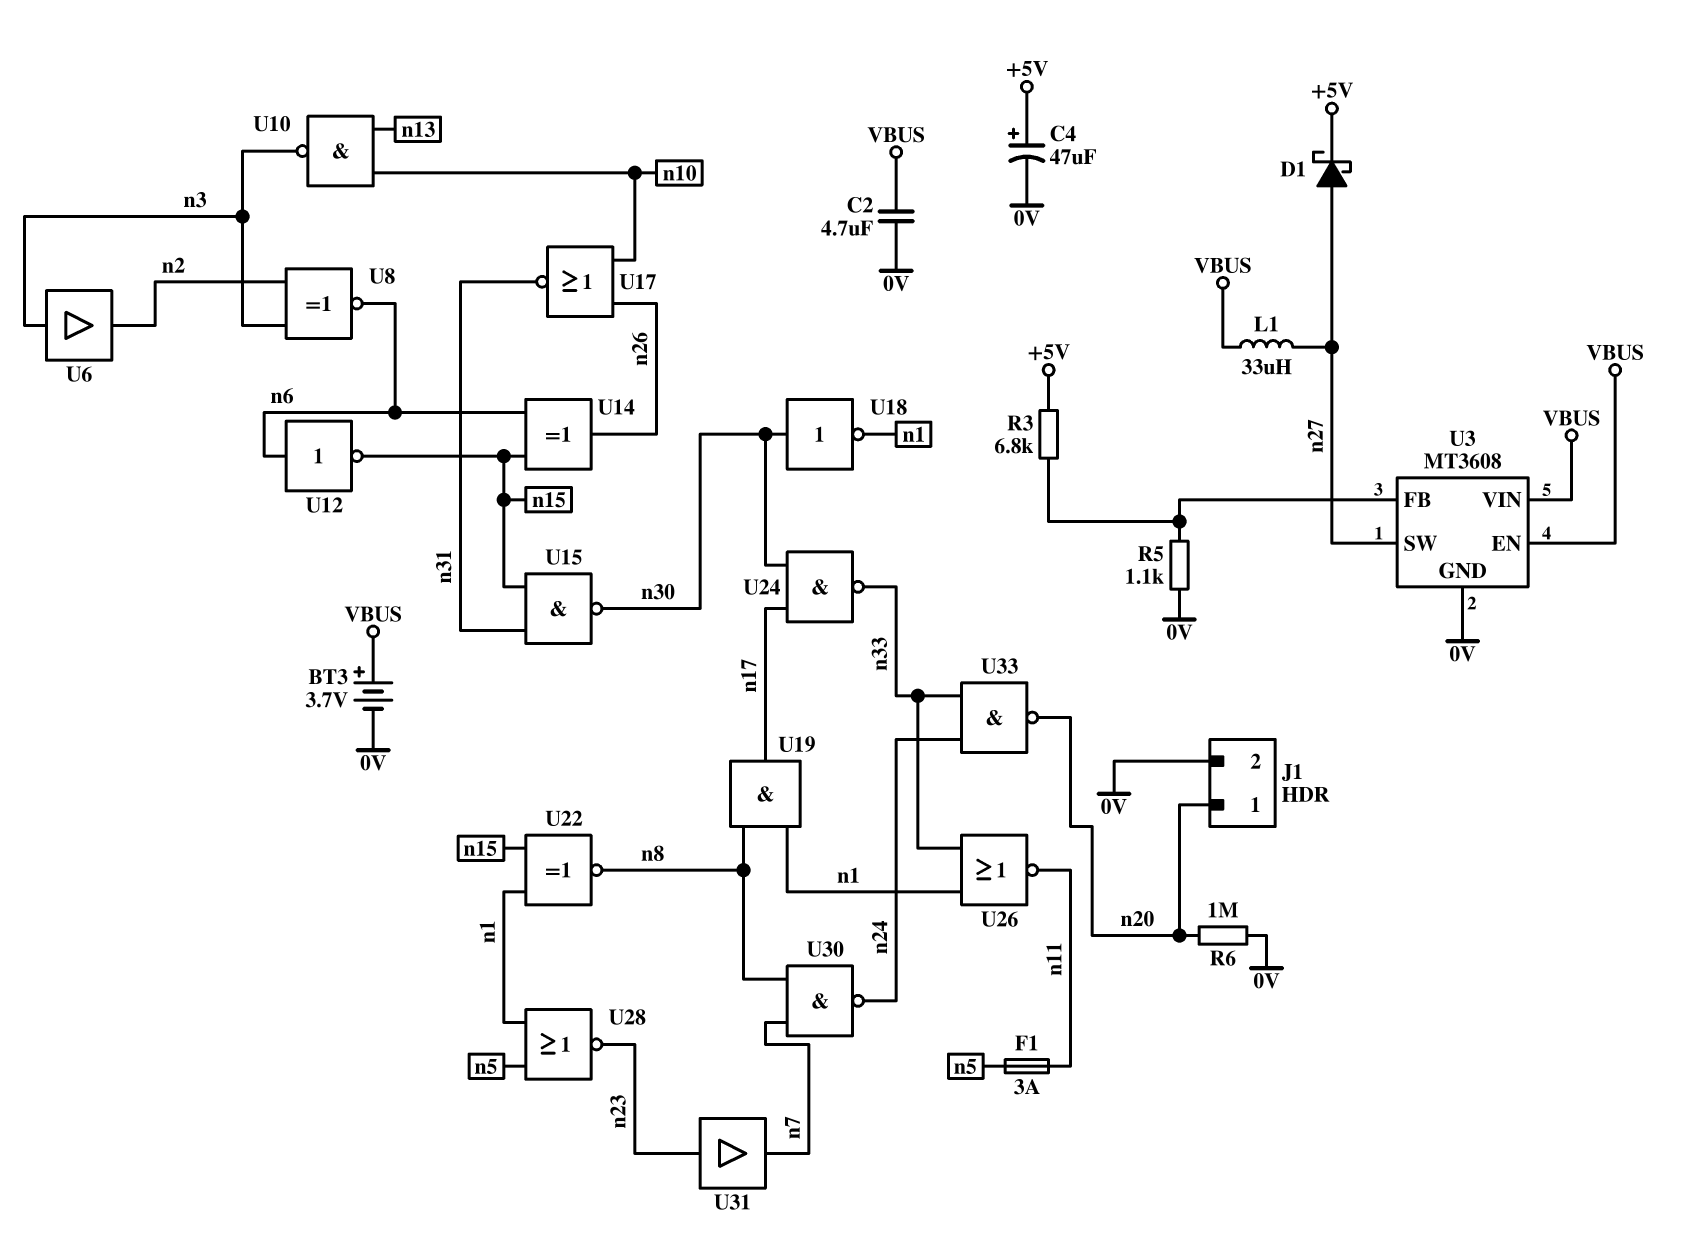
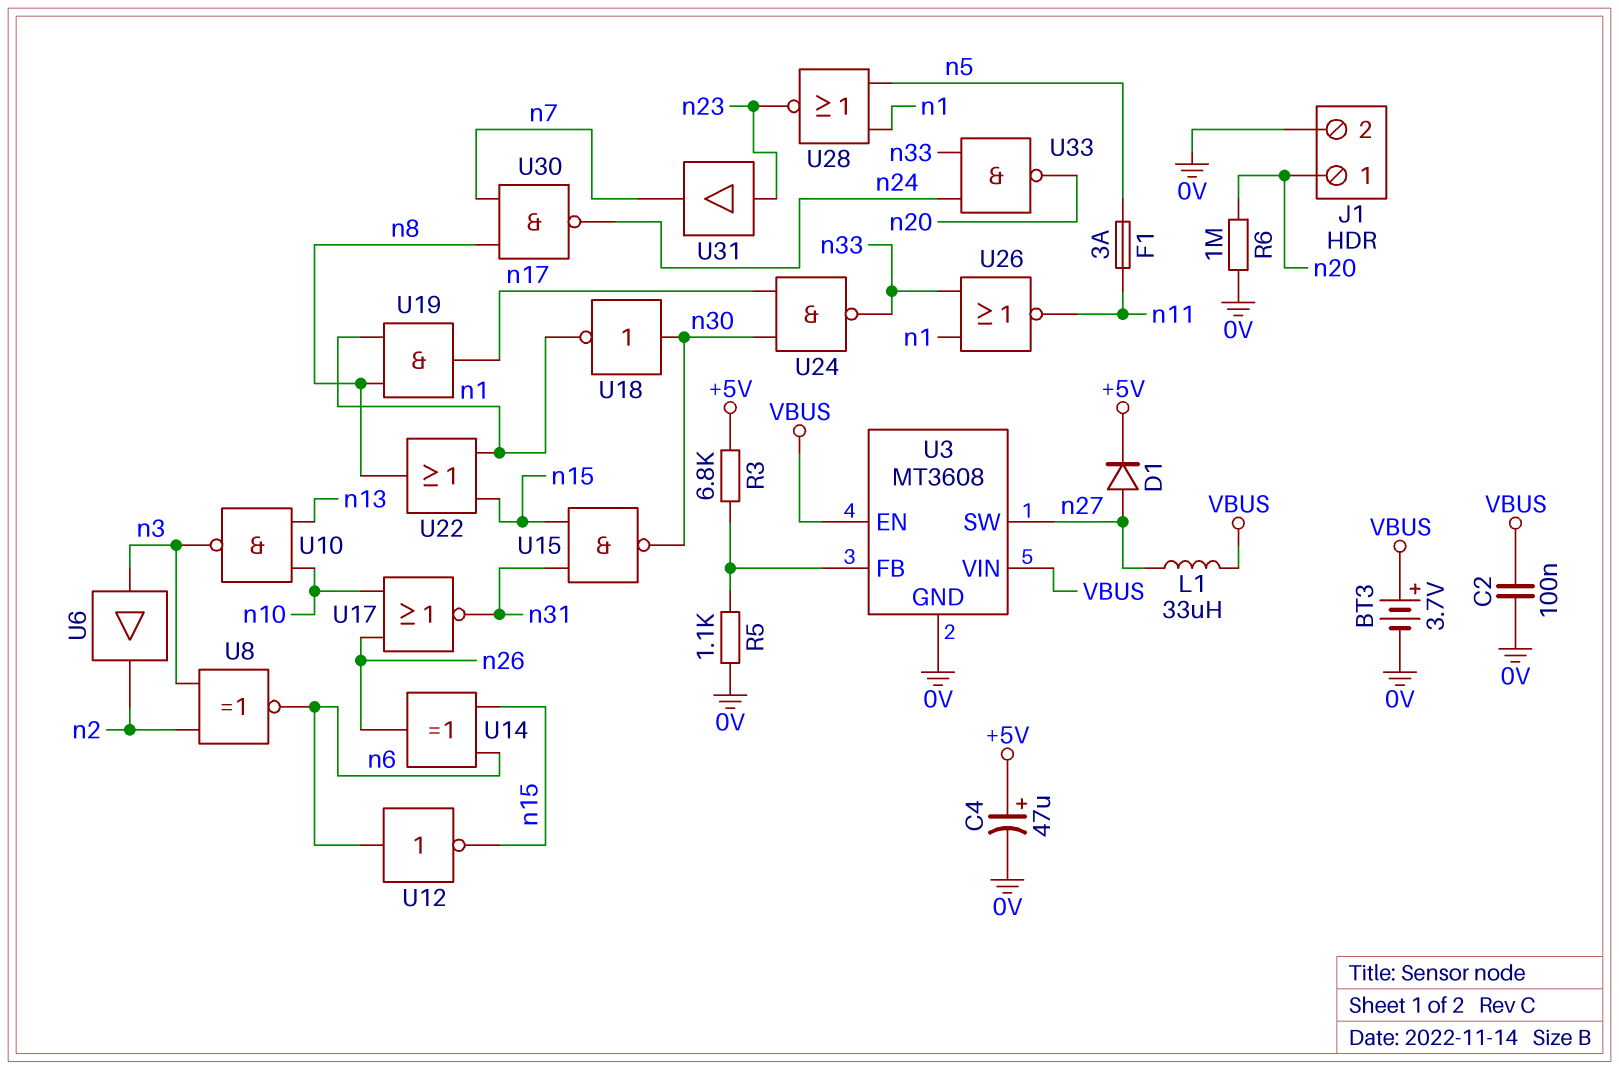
C2: 4.7uF (0V, VBUS) -> 100nF (0V, VBUS)
D1: schottky (A n27, K +5V) -> diode (A n27, K +5V)
U22: XNOR (in n1, in n15, out n8) -> OR (in n1, in n15, out n8)

